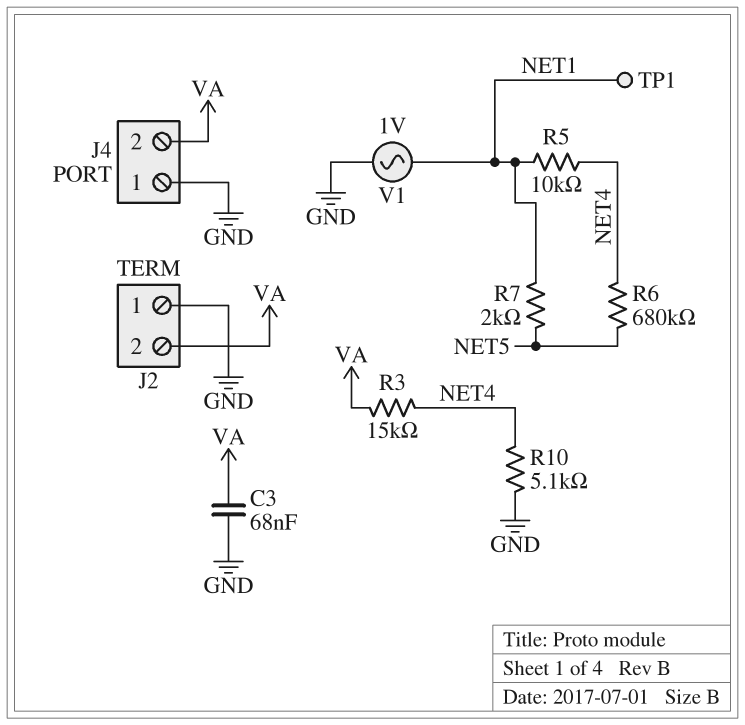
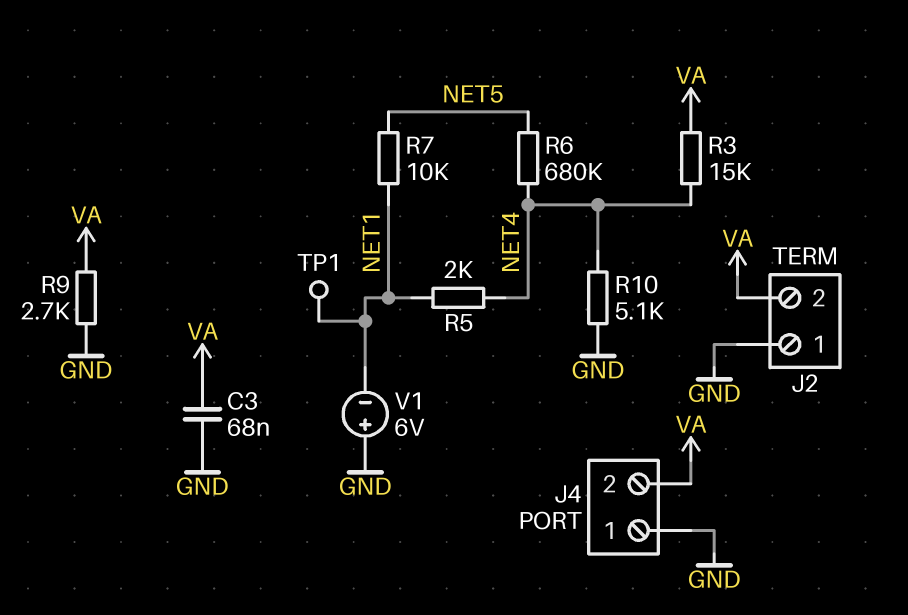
R5: 10k (NET1, NET4) -> 2k (NET1, NET4)
R7: 2k (NET1, NET5) -> 10k (NET1, NET5)
R9: none -> 2.7k (GND, VA)
V1: AC 1V (GND, NET1) -> 6V (plus GND, minus NET1)

